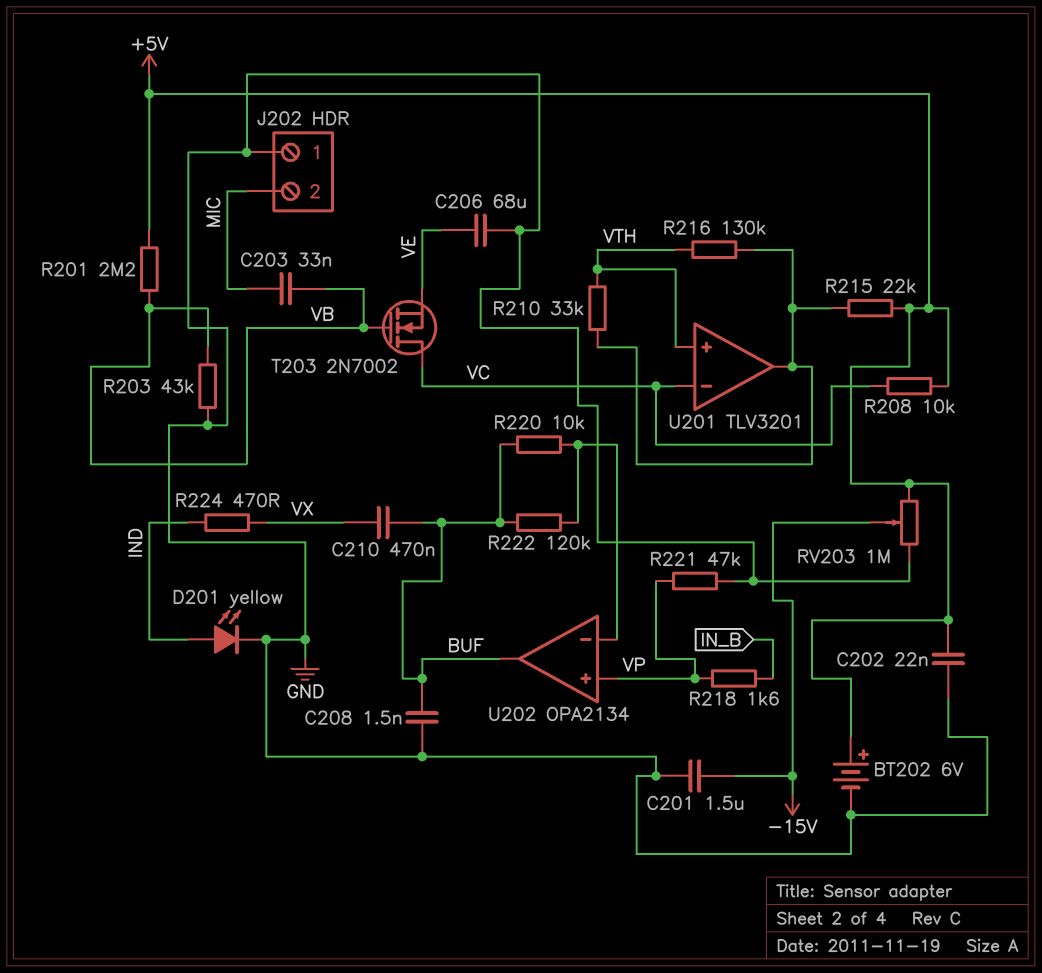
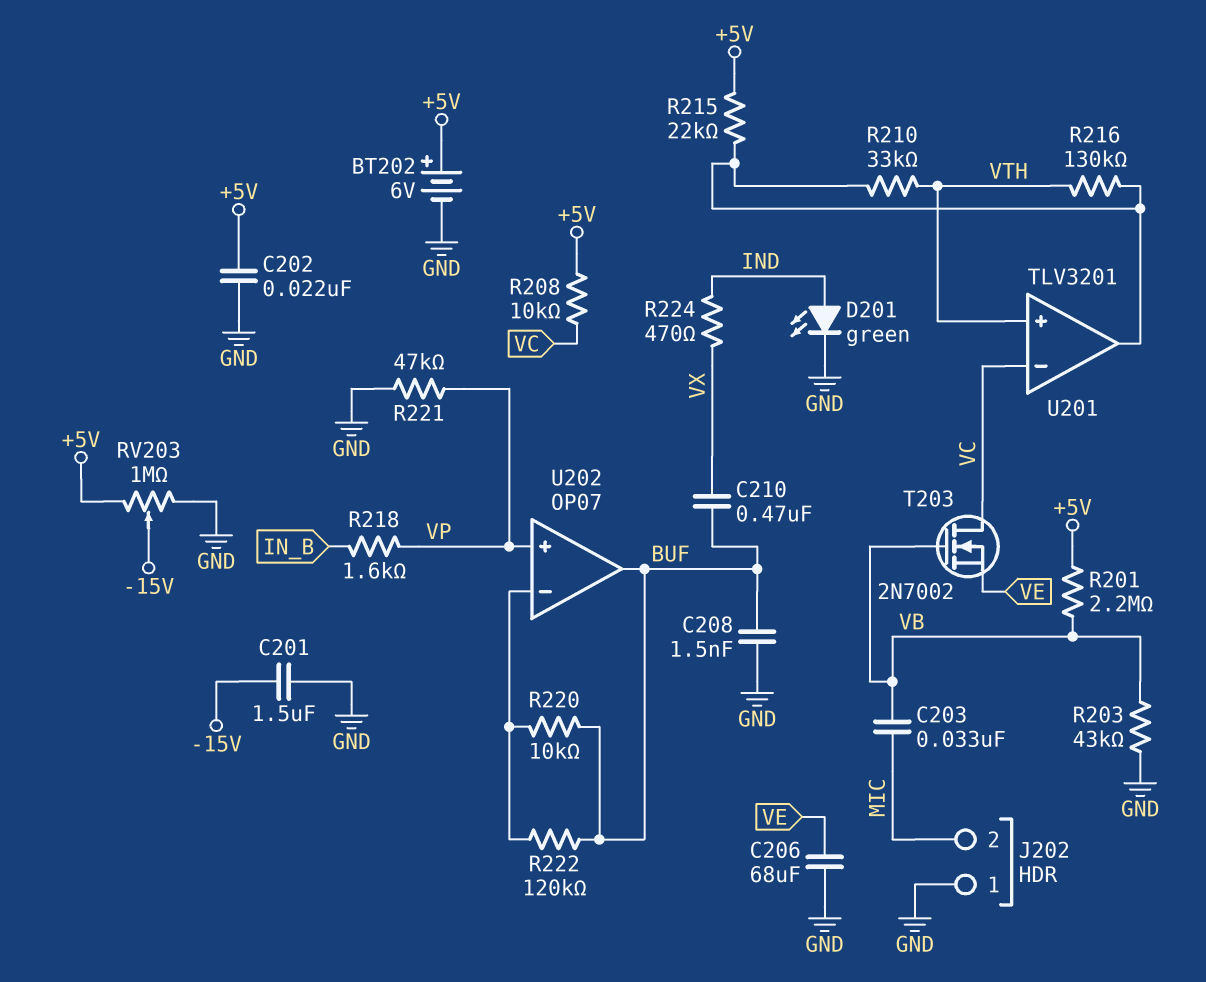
D201: LED yellow (A IND, K GND) -> LED green (A IND, K GND)
U202: OPA2134 -> OP07

